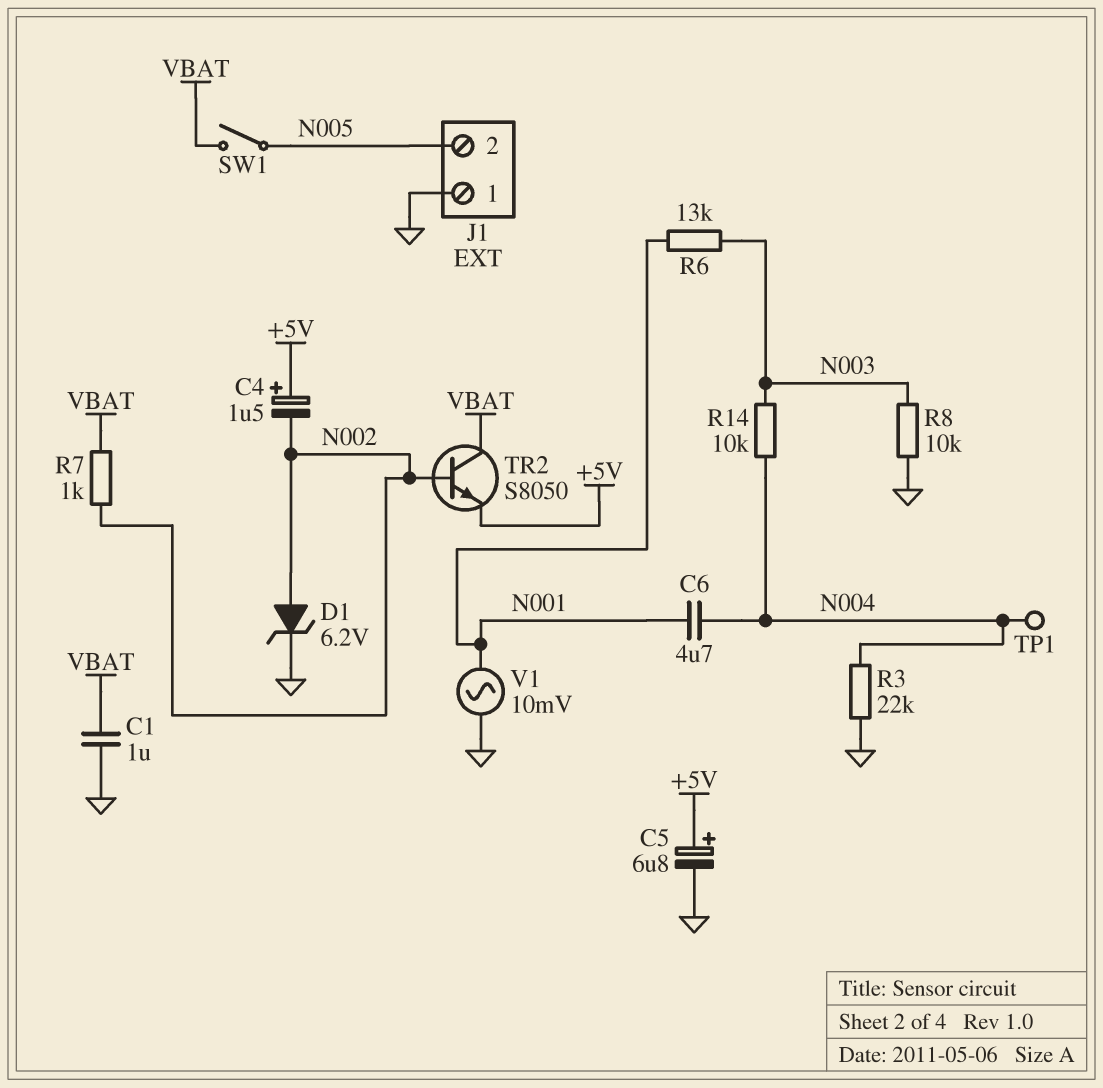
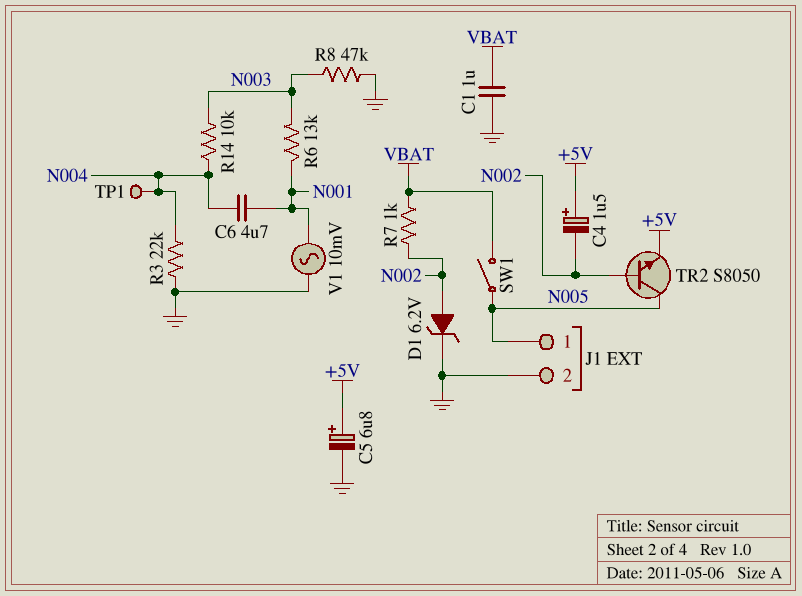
J1 pin 1: GND -> N005
J1 pin 2: N005 -> GND
R8: 10k (GND, N003) -> 47k (GND, N003)
TR2: NPN S8050 (B N002, C VBAT, E +5V) -> NPN S8050 (B N002, C N005, E +5V)

